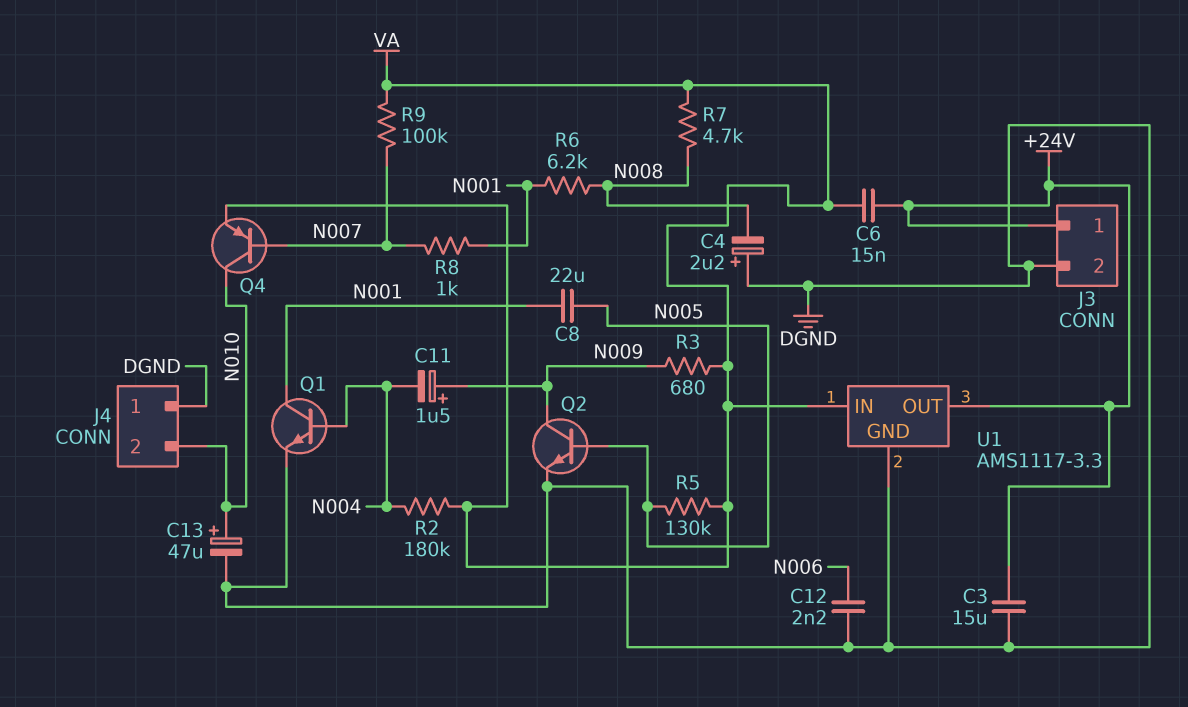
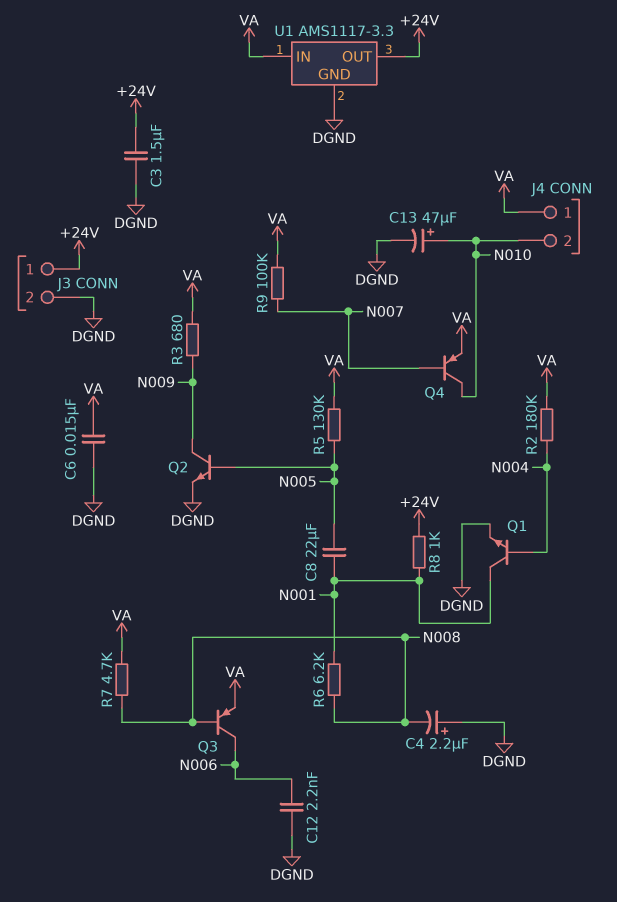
C3: 15uF (+24V, DGND) -> 1.5uF (+24V, DGND)
C6: 15nF (+24V, VA) -> 15nF (DGND, VA)
C11: 1.5uF (plus N009, minus N004) -> none
J4 pin 1: DGND -> VA
Q3: none -> PNP (B N008, C N006, E VA)
R8: 1k (N001, N007) -> 1k (+24V, N001)

